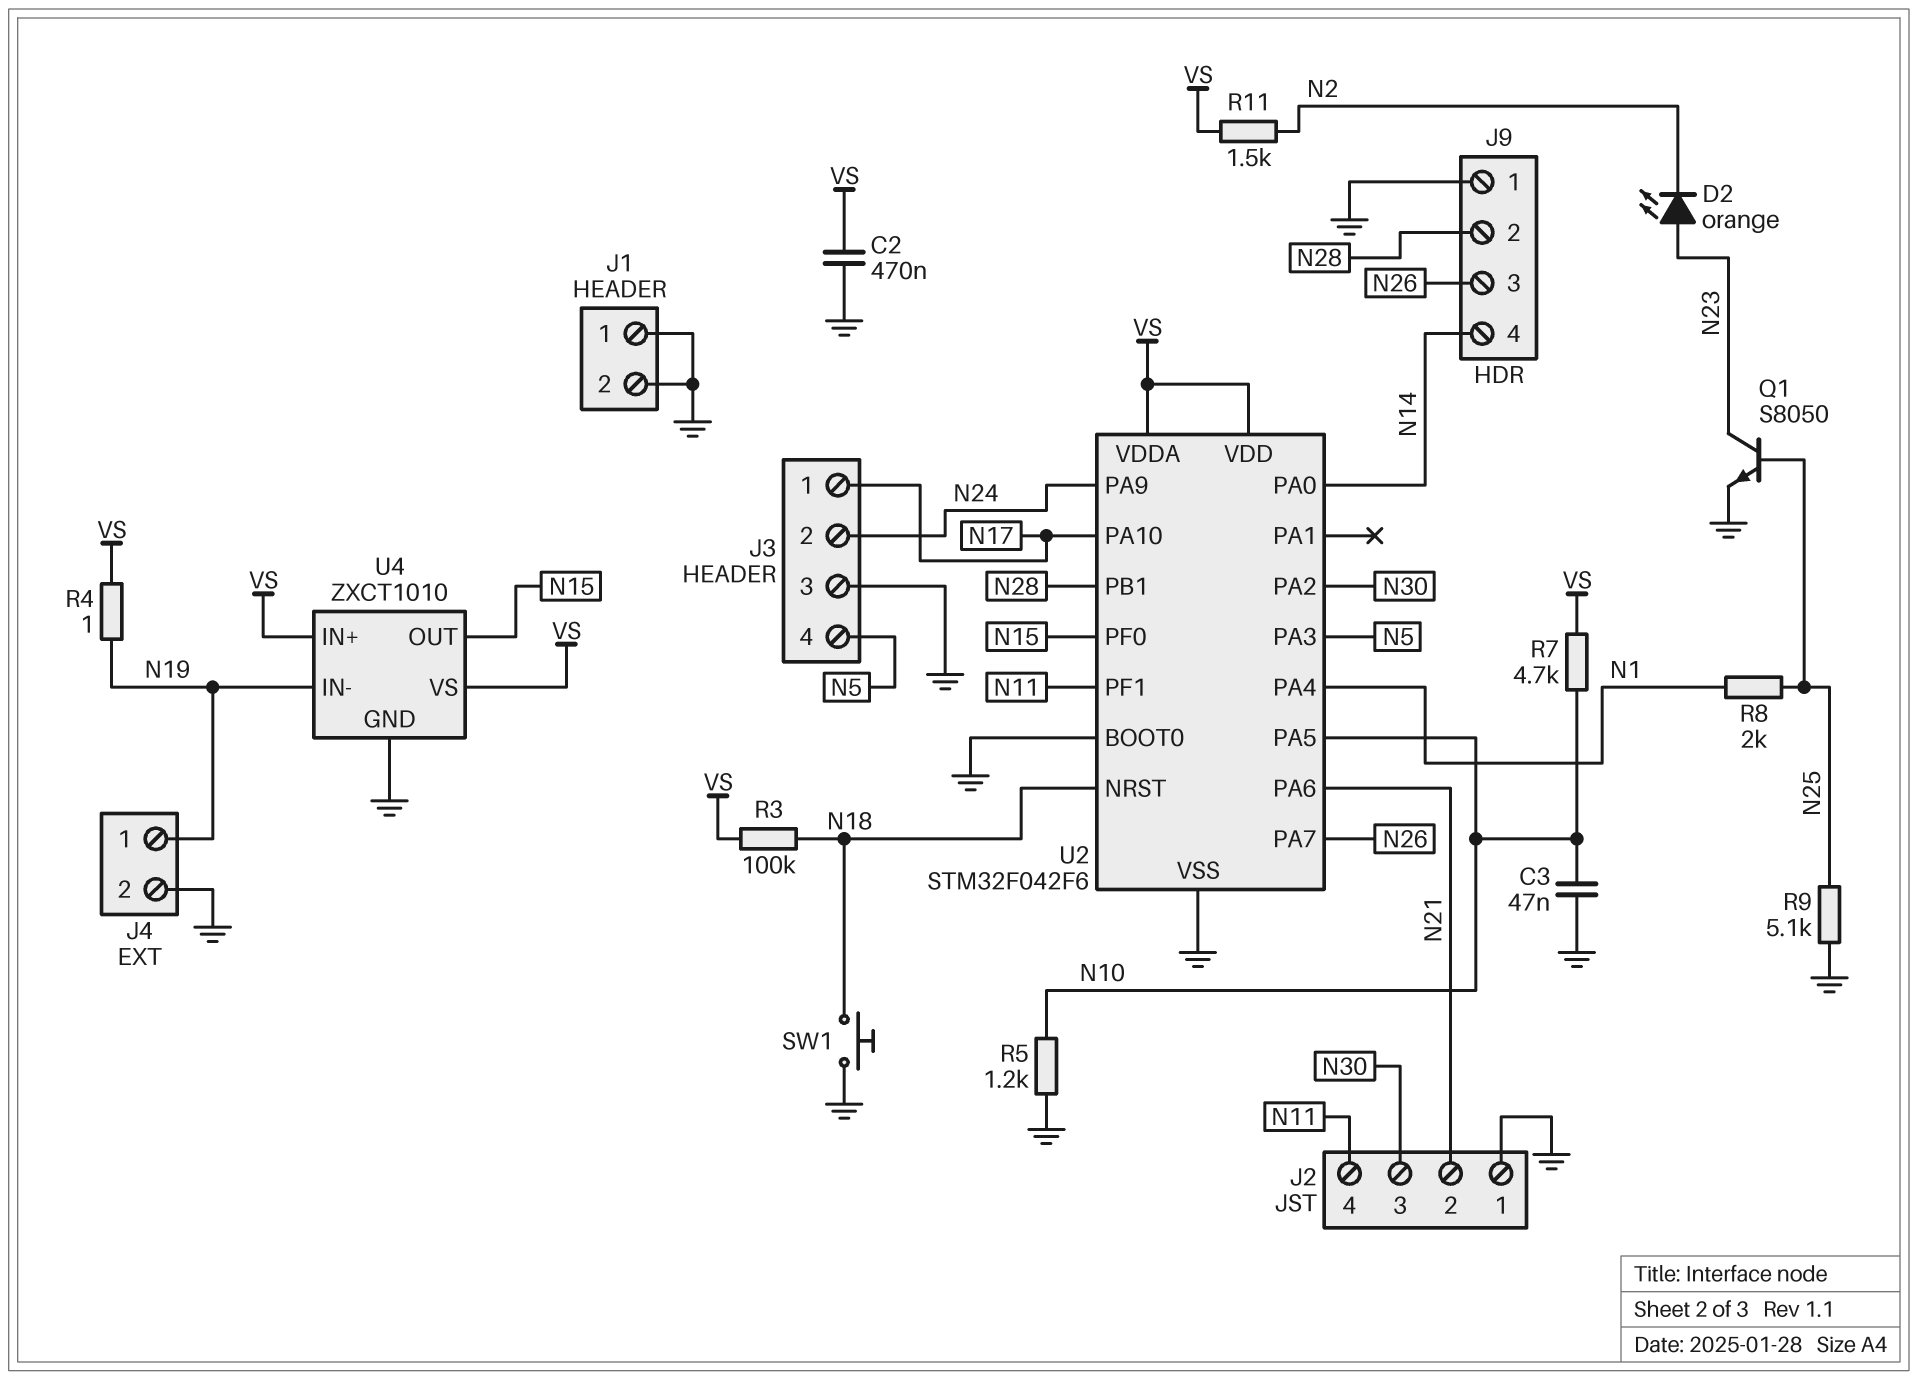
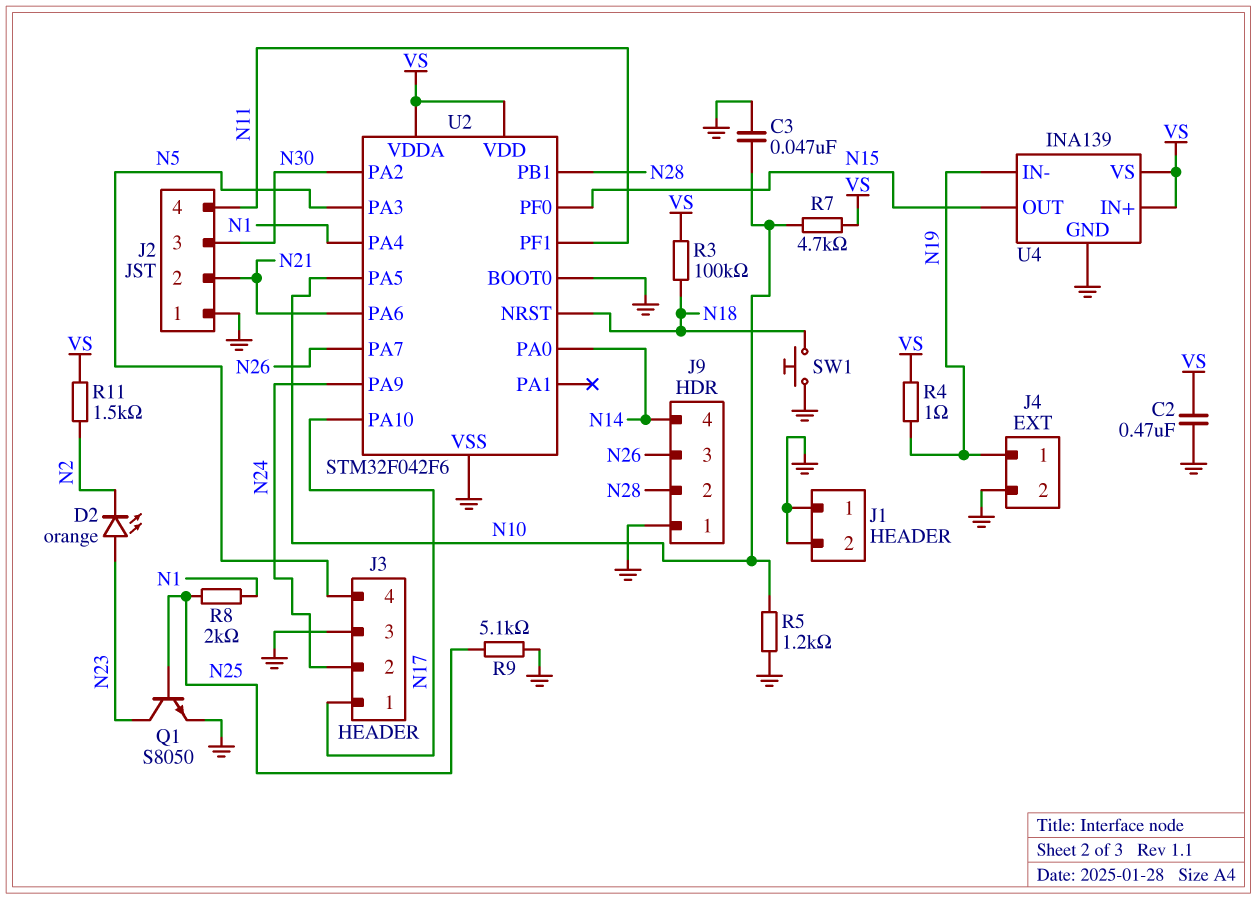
U4: ZXCT1010 -> INA139

